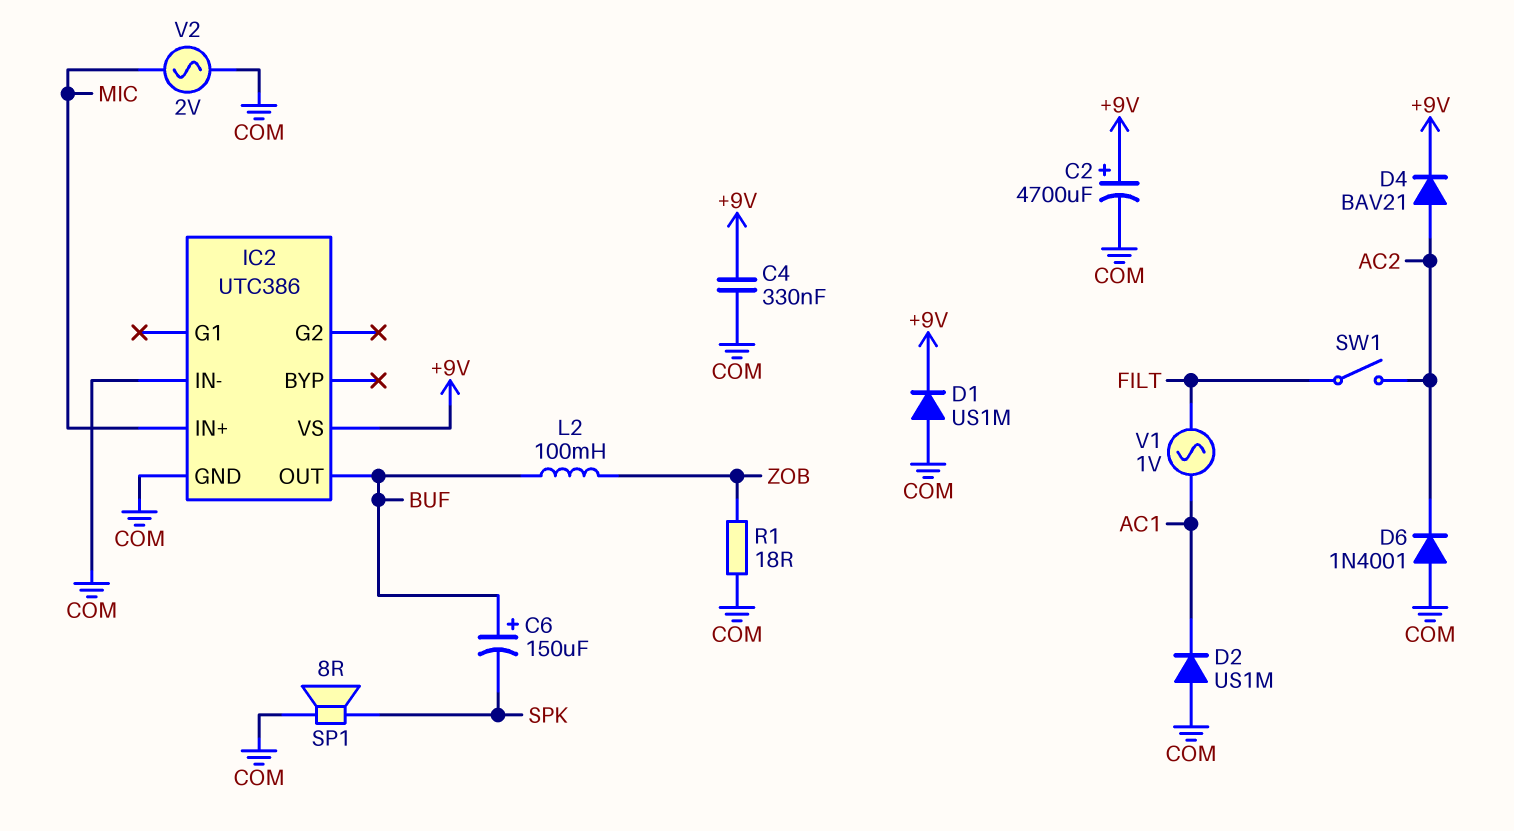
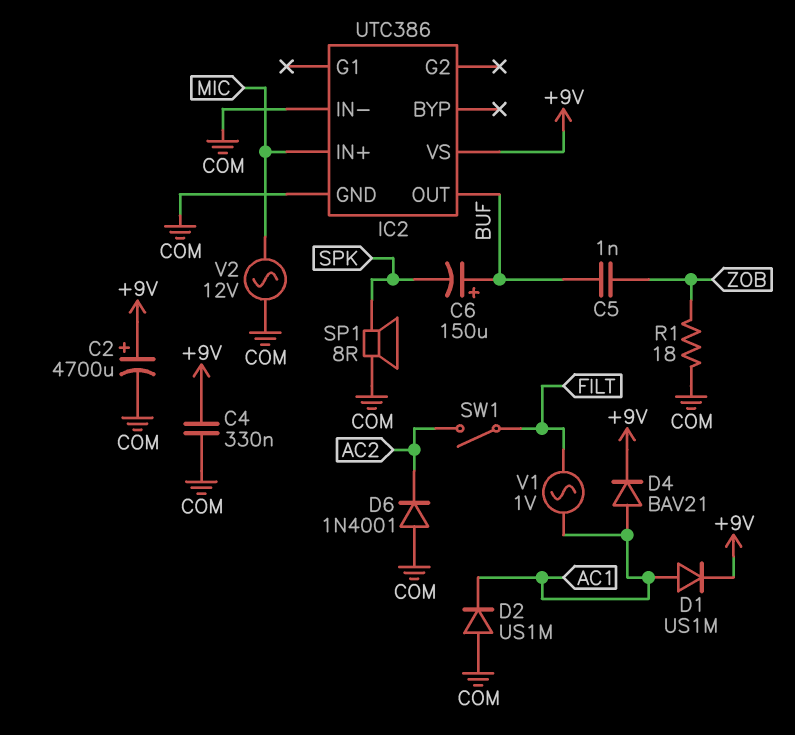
C5: none -> 1nF (BUF, ZOB)
D1: diode US1M (A COM, K +9V) -> diode US1M (A AC1, K +9V)
D4: diode BAV21 (A AC2, K +9V) -> diode BAV21 (A AC1, K +9V)
L2: 100mH (BUF, ZOB) -> none
V2: AC 2V (COM, MIC) -> AC 12V (COM, MIC)

